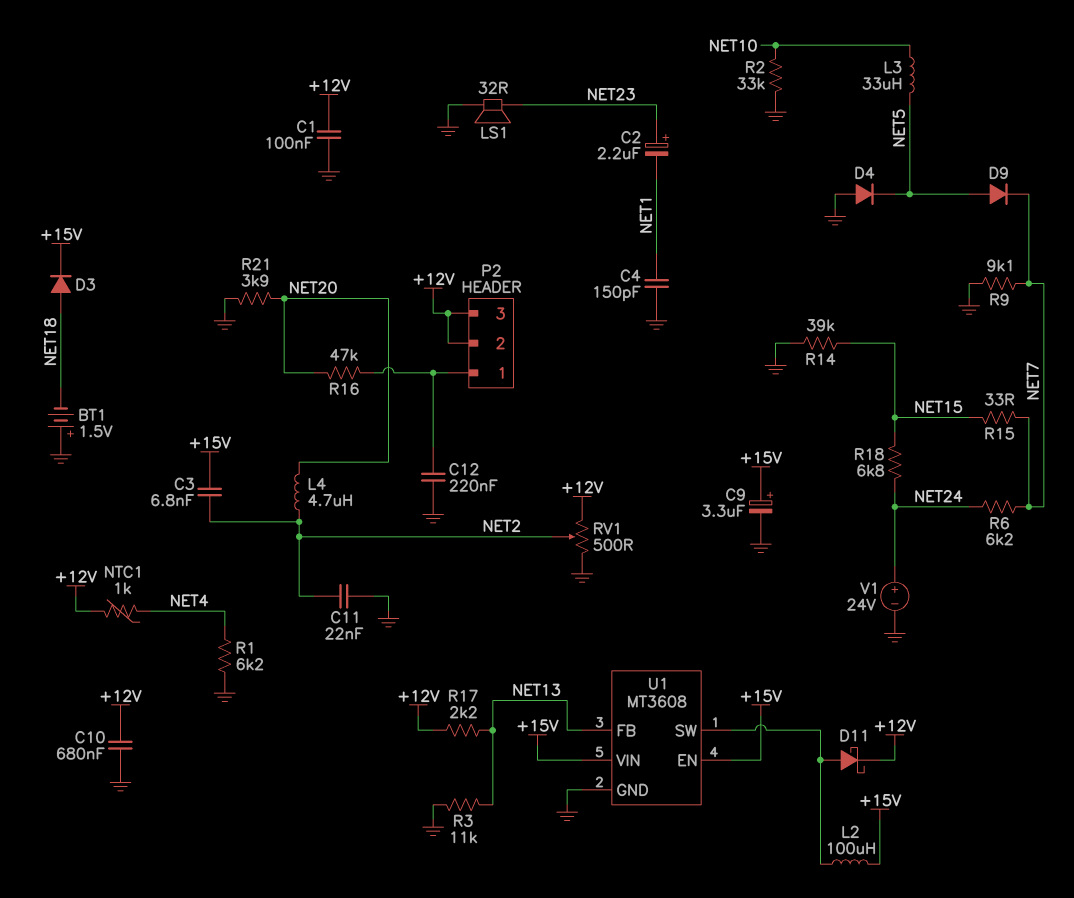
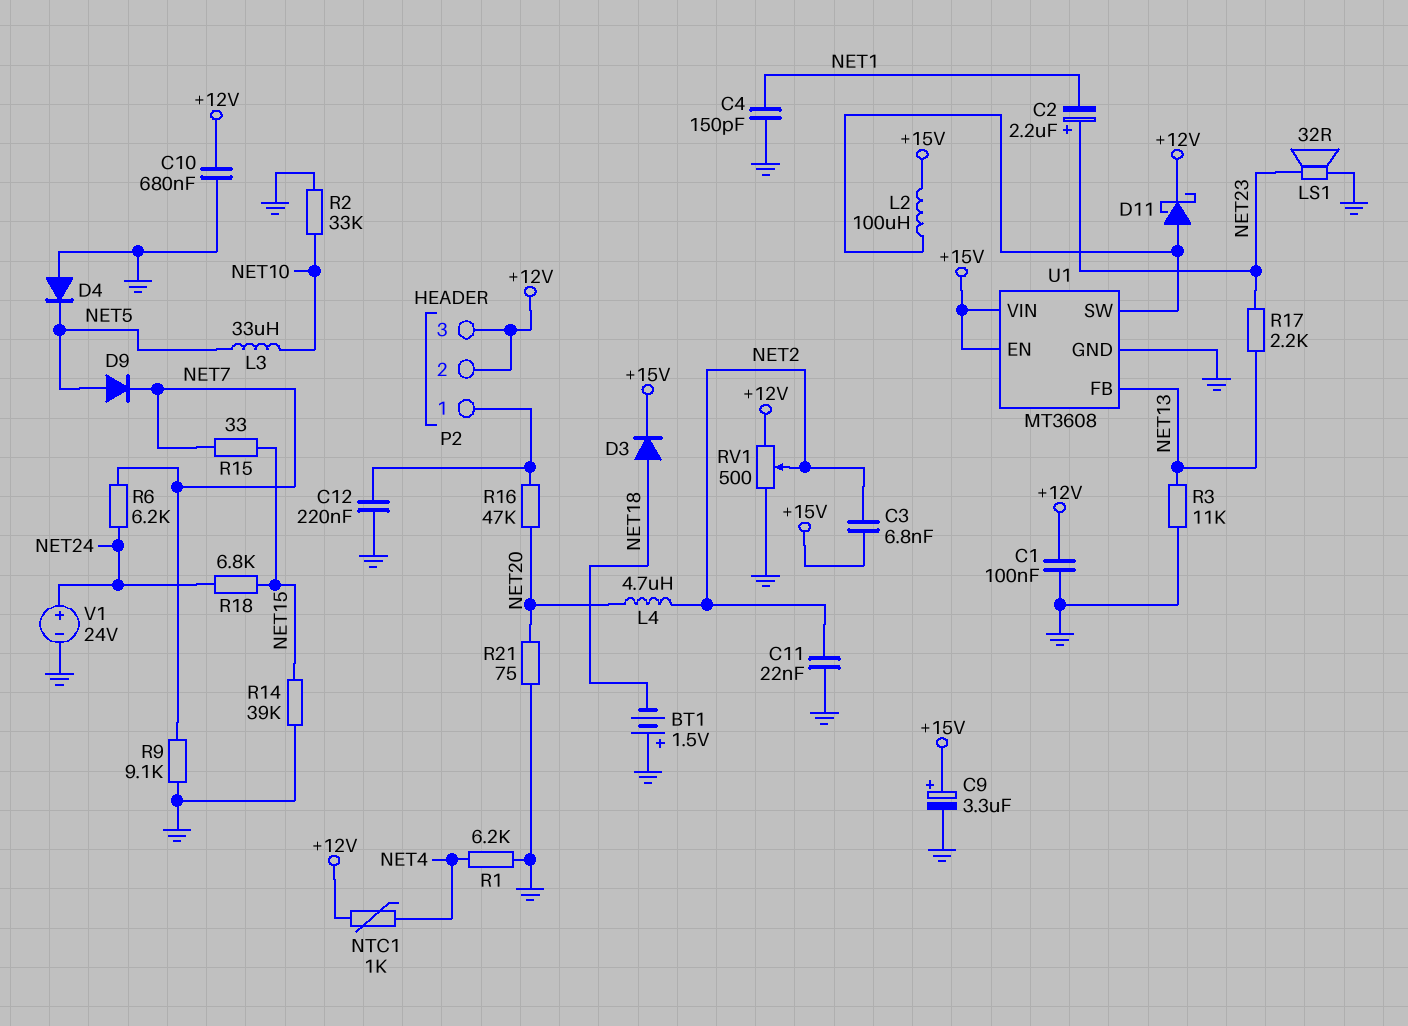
R17: 2.2k (+12V, NET13) -> 2.2k (NET13, NET23)
R21: 3.9k (GND, NET20) -> 75 (GND, NET20)

